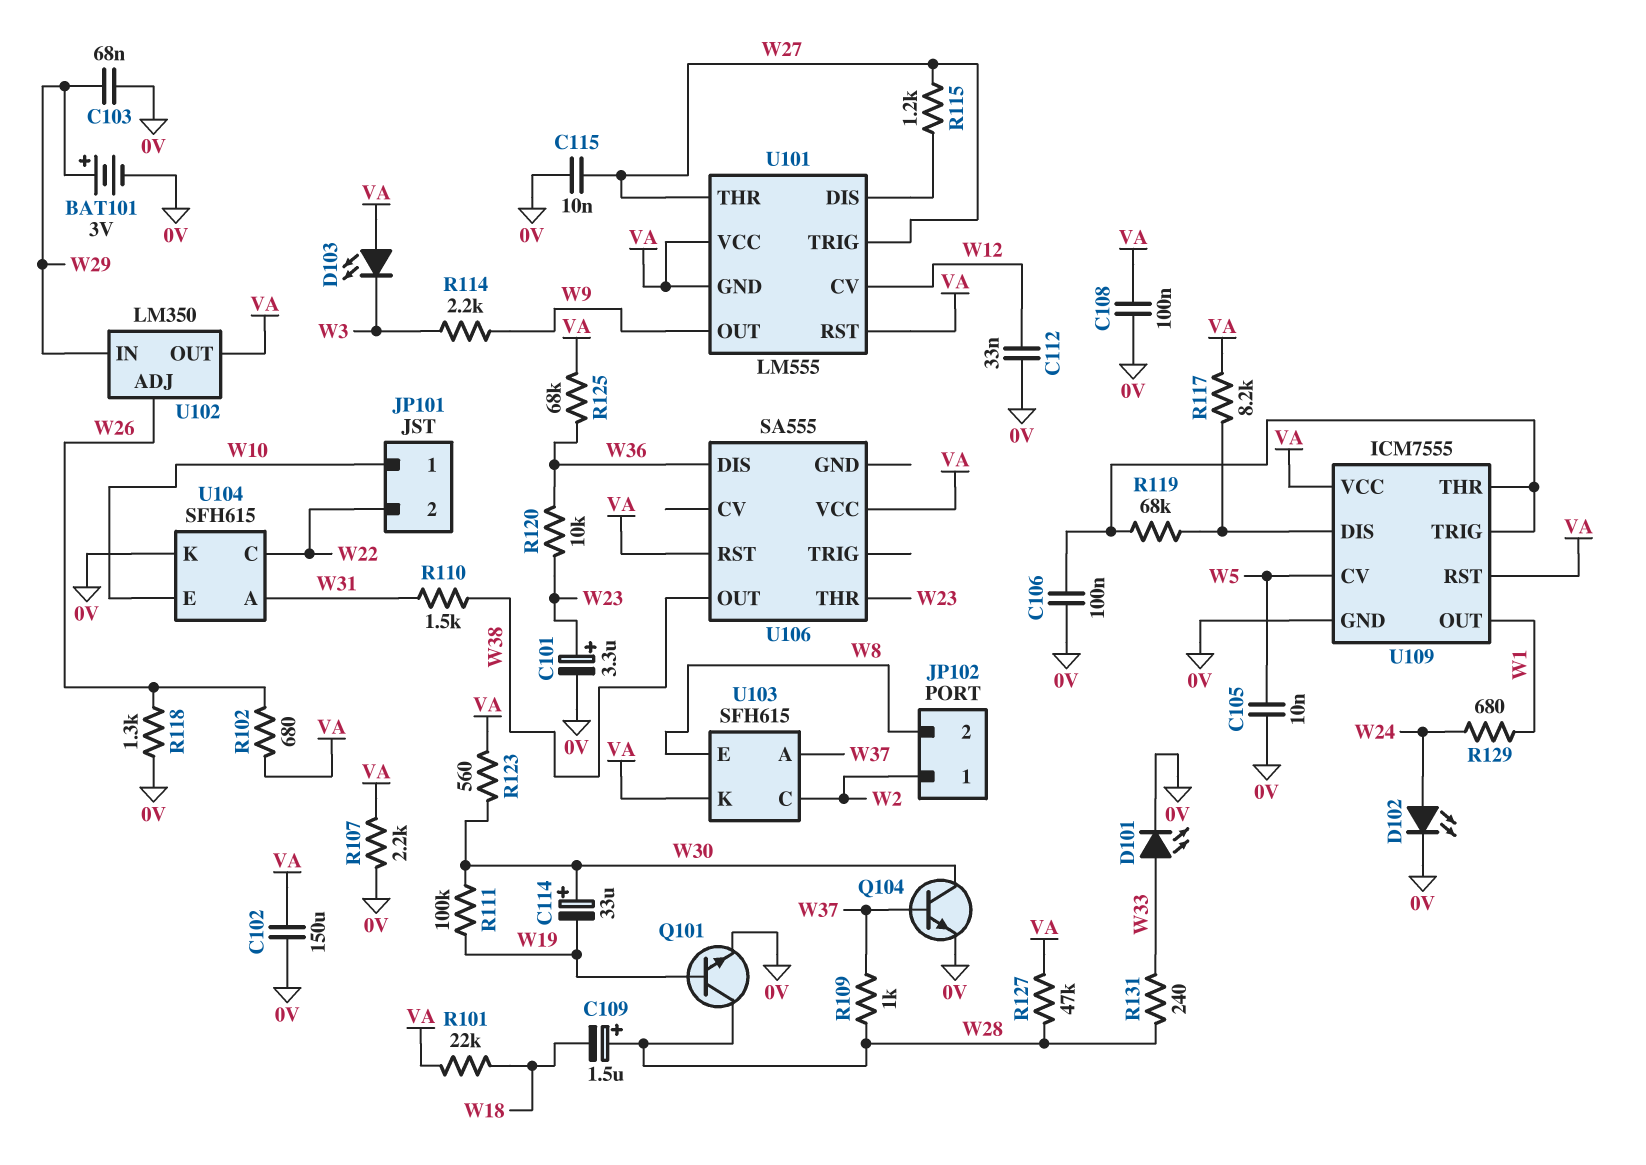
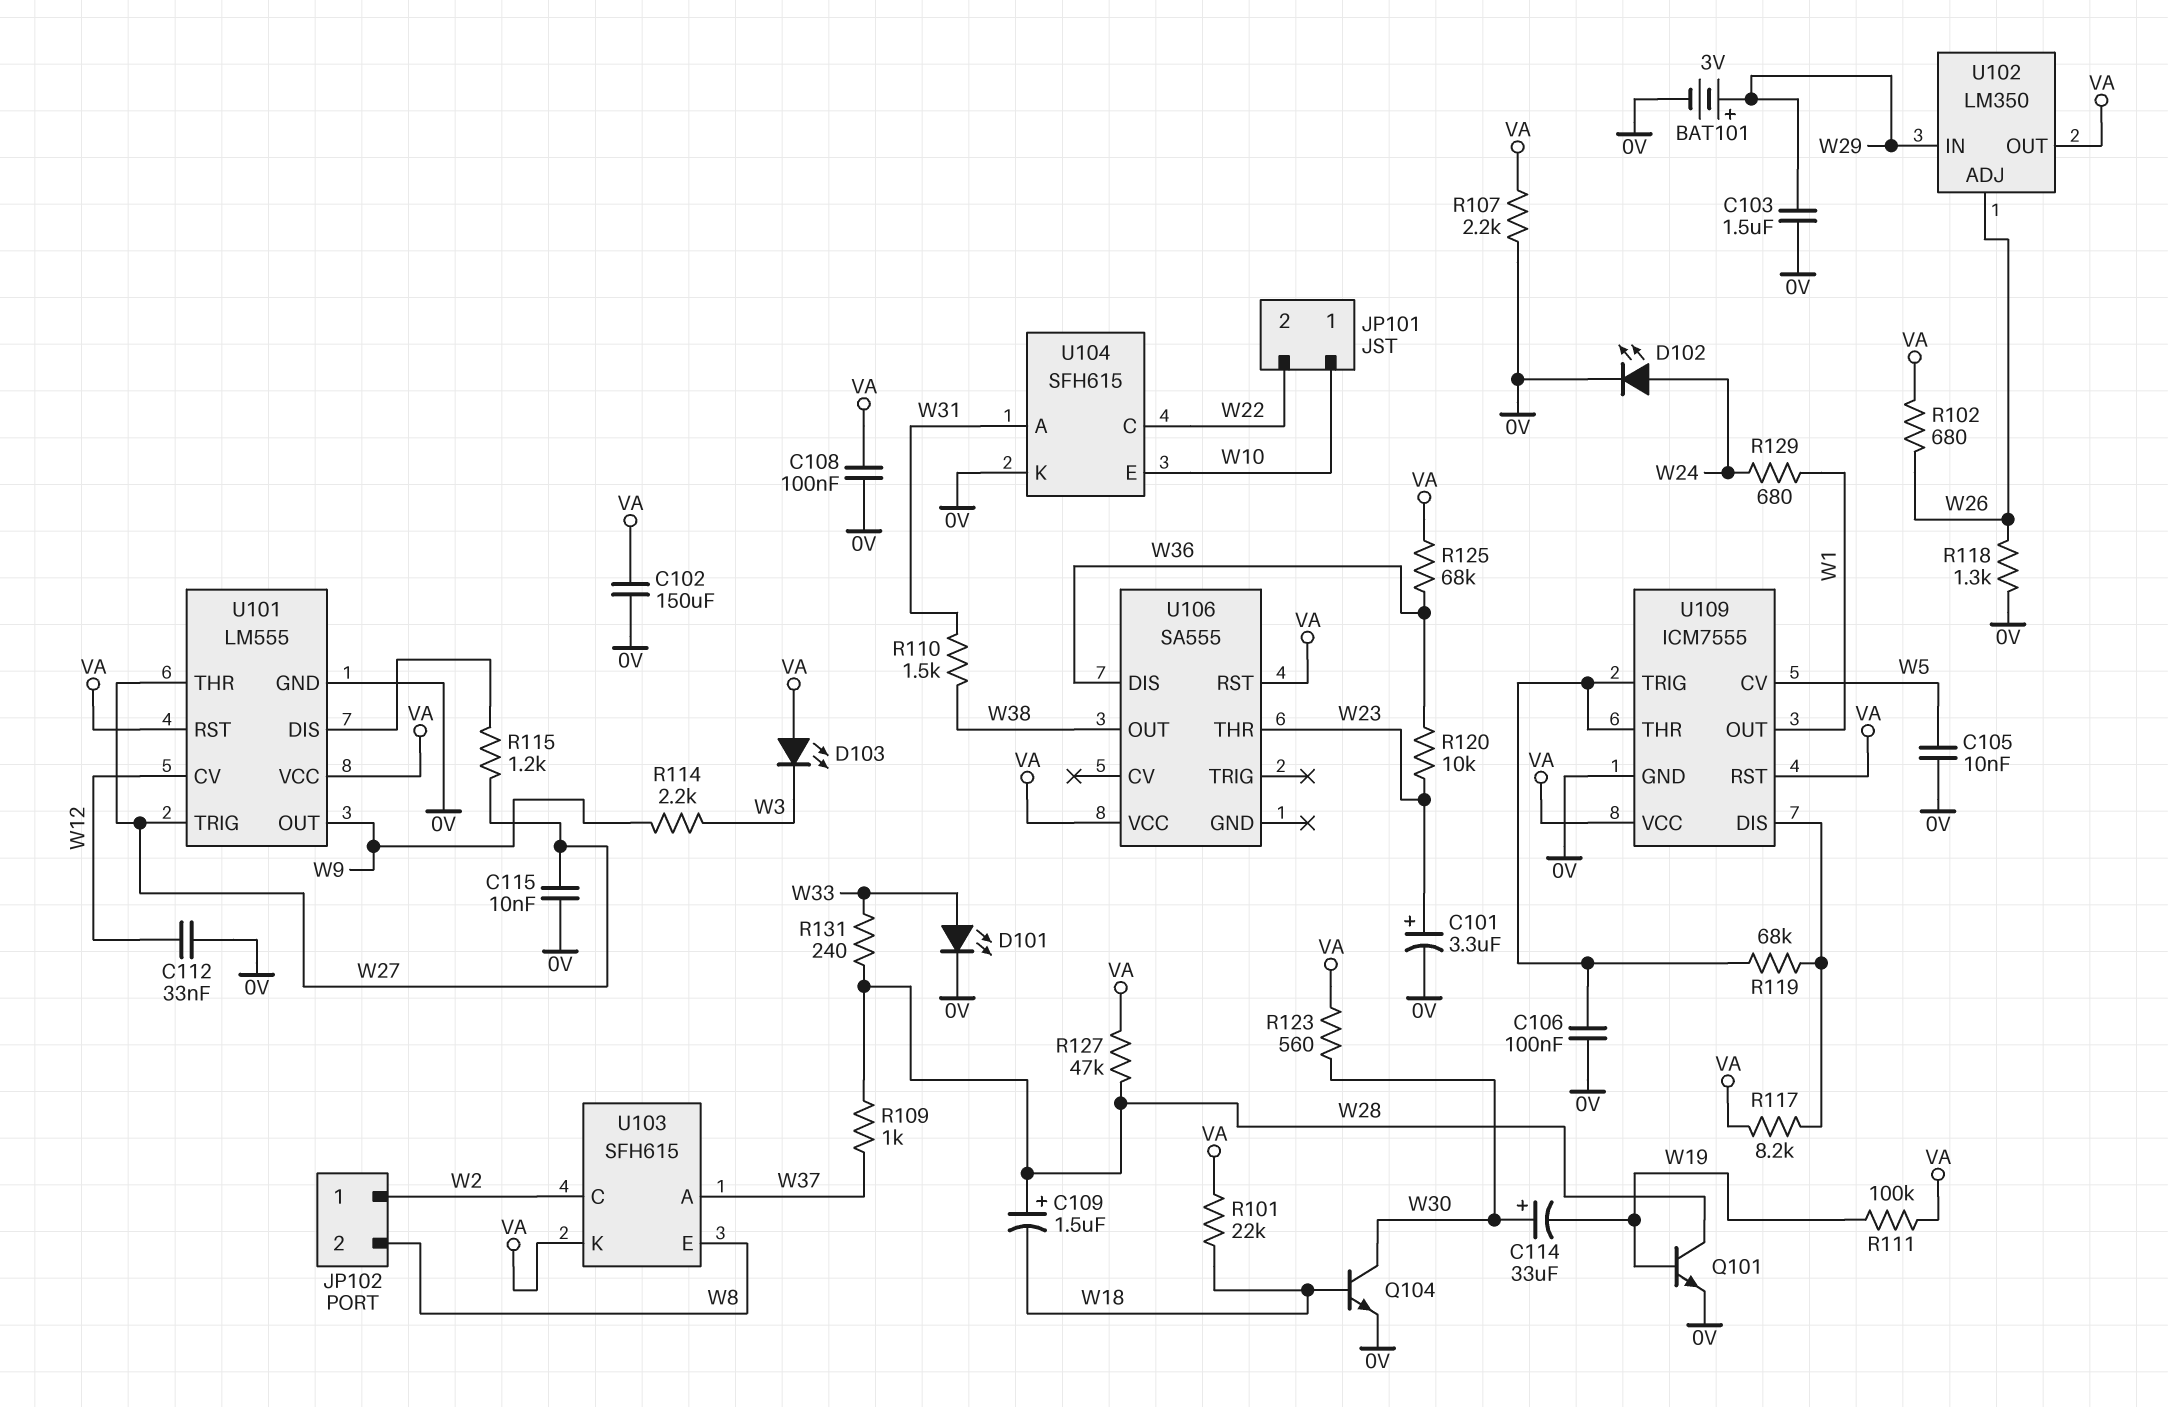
C103: 68nF (0V, W29) -> 1.5uF (0V, W29)
Q104: NPN (B W37, C W30, E 0V) -> NPN (B W18, C W30, E 0V)
R111: 100k (W19, W30) -> 100k (VA, W19)
U101 pin GND: VA -> 0V

